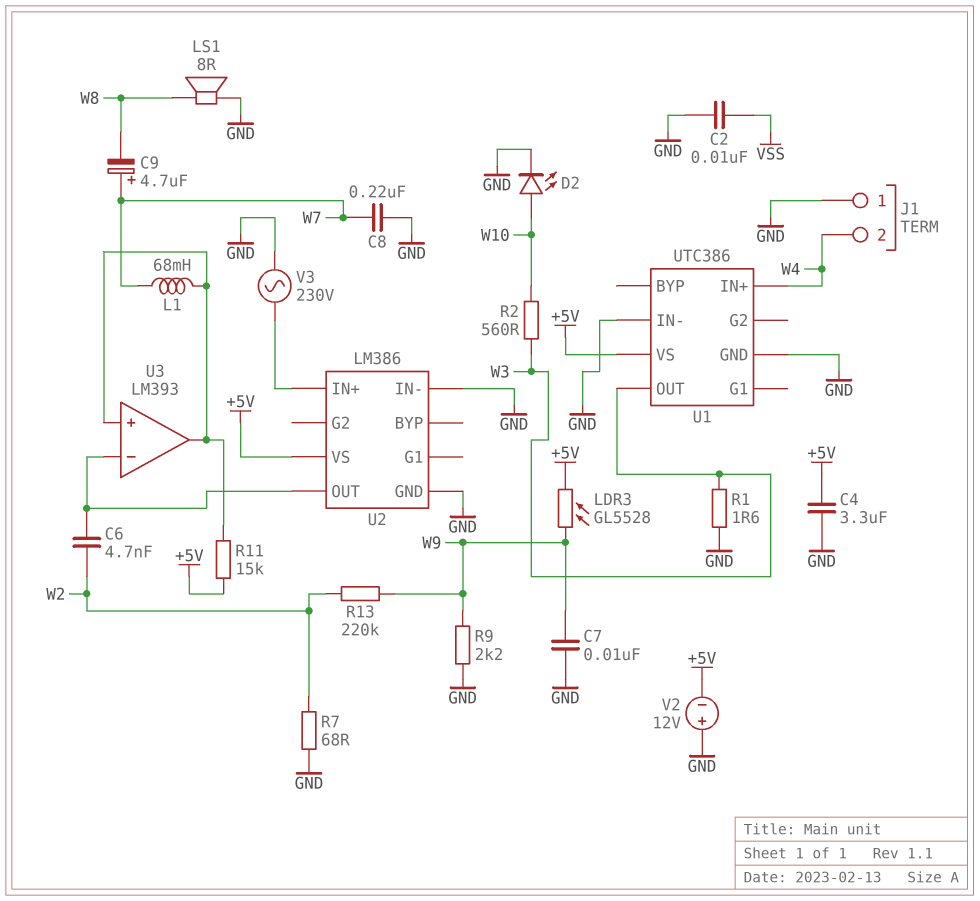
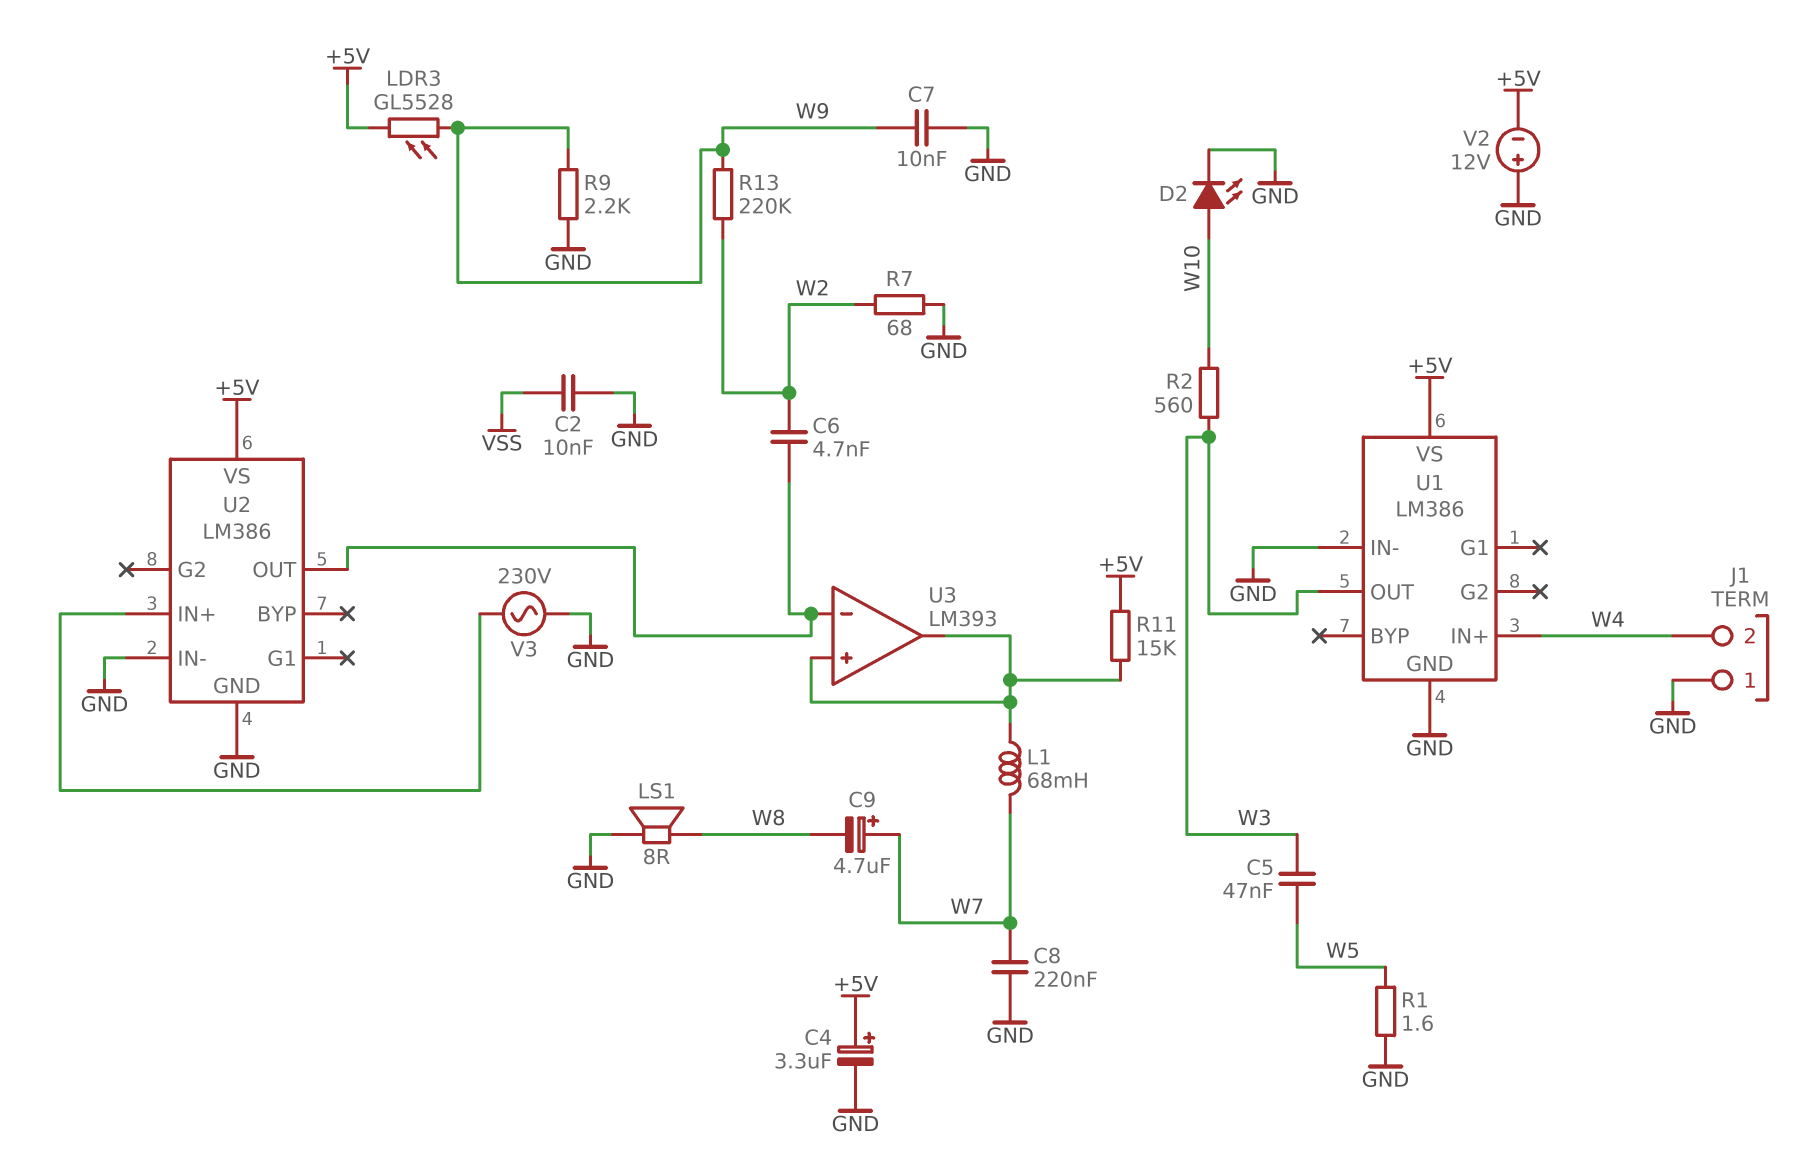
C4: 3.3uF (+5V, GND) -> 3.3uF (plus +5V, minus GND)
C5: none -> 47nF (W3, W5)
R1: 1.6 (GND, W3) -> 1.6 (GND, W5)
U1: UTC386 -> LM386

